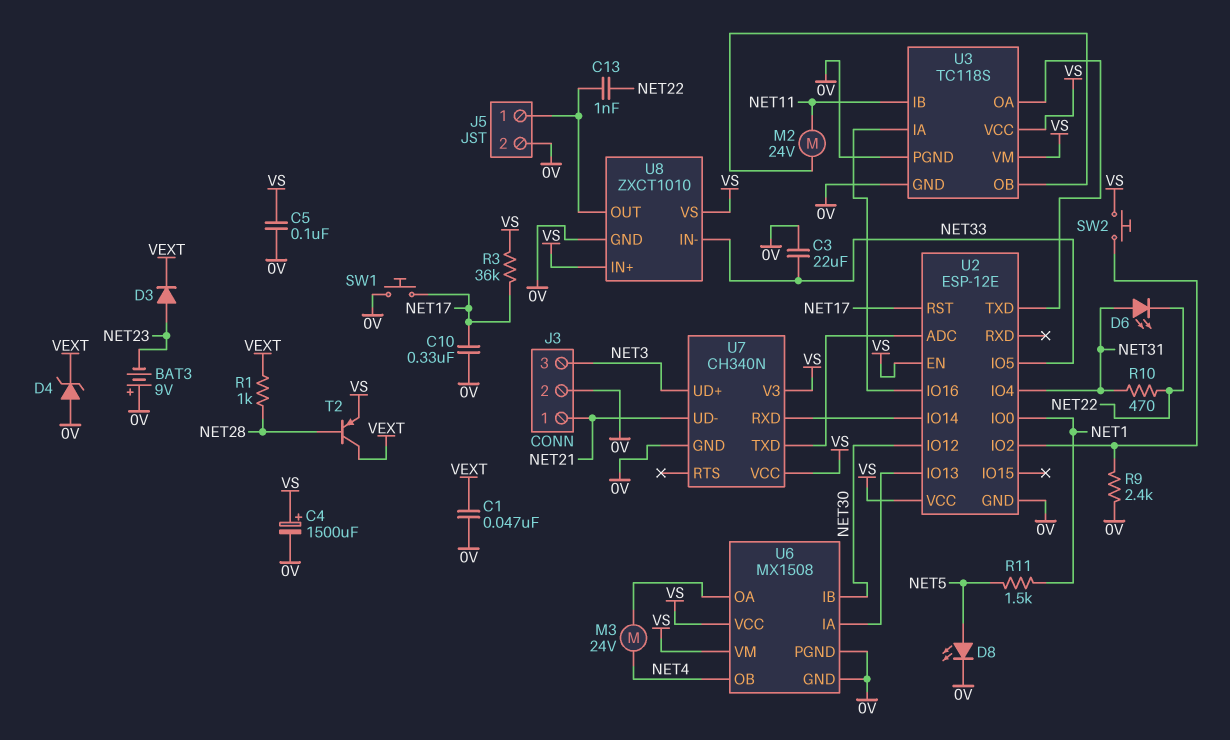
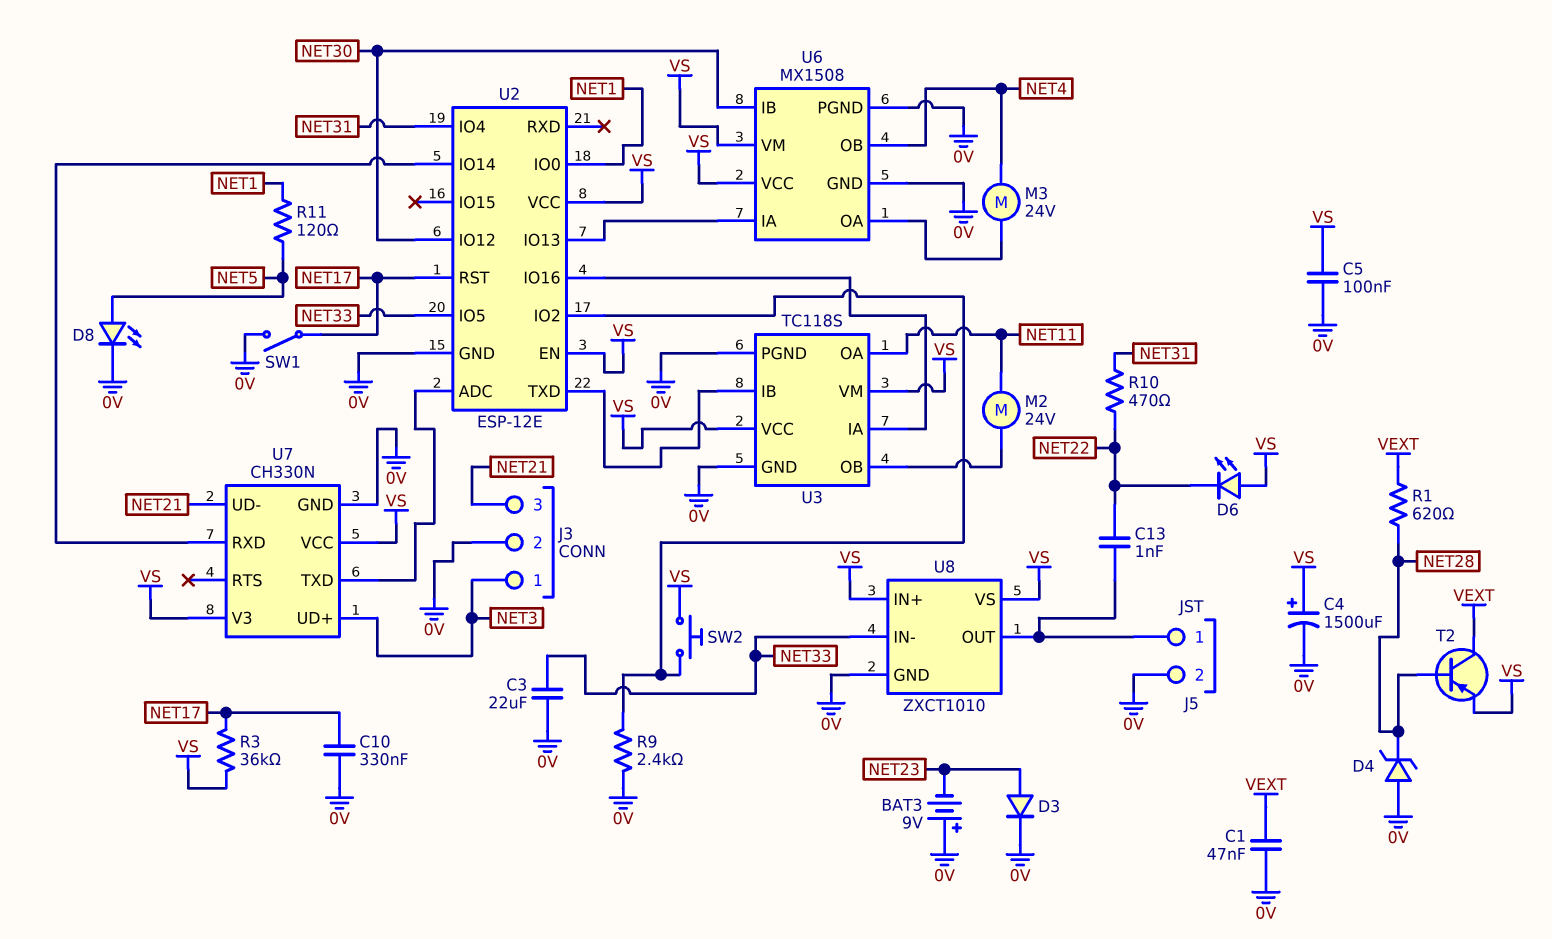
D3: diode (A NET23, K VEXT) -> diode (A NET23, K 0V)
D4: zener (A 0V, K VEXT) -> zener (A 0V, K NET28)
D6: LED (A NET31, K NET22) -> LED (A VS, K NET22)
J3 pin 1: NET21 -> NET3
J3 pin 3: NET3 -> NET21
R1: 1k (NET28, VEXT) -> 620 (NET28, VEXT)
R11: 1.5k (NET1, NET5) -> 120 (NET1, NET5)
SW1: button (0V, NET17) -> switch (0V, NET17)
U3 pin IB: NET11 -> U2/TXD
U3 pin OA: U2/TXD -> NET11
U7: CH340N -> CH330N

